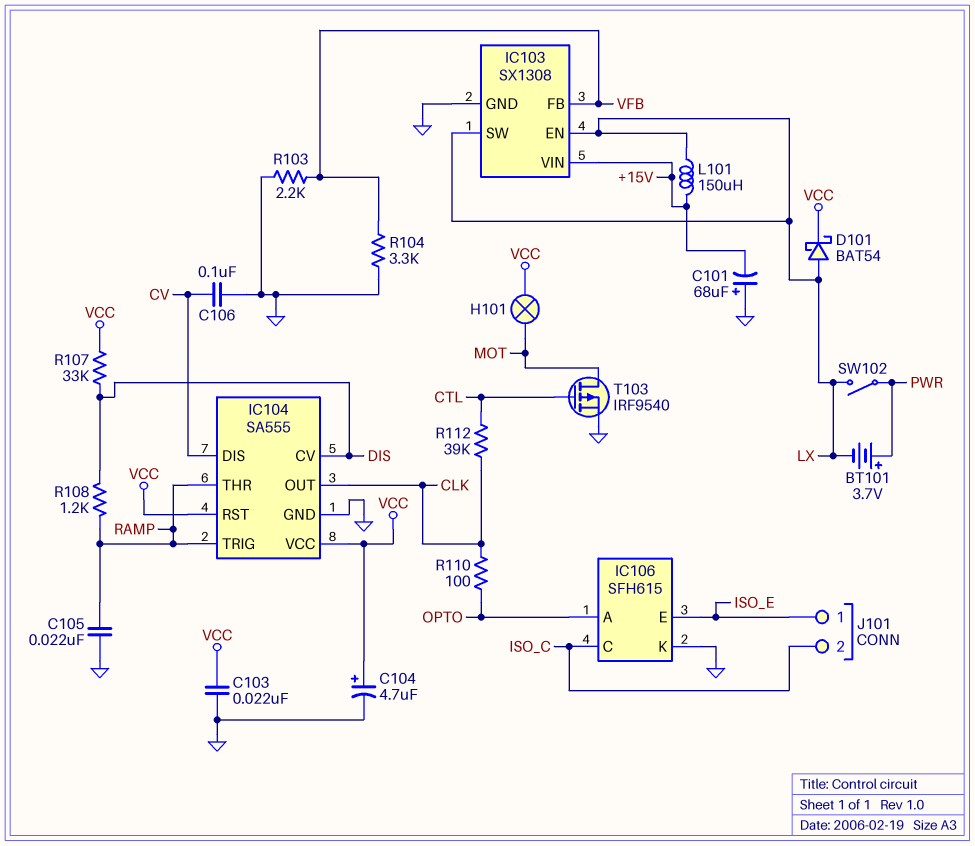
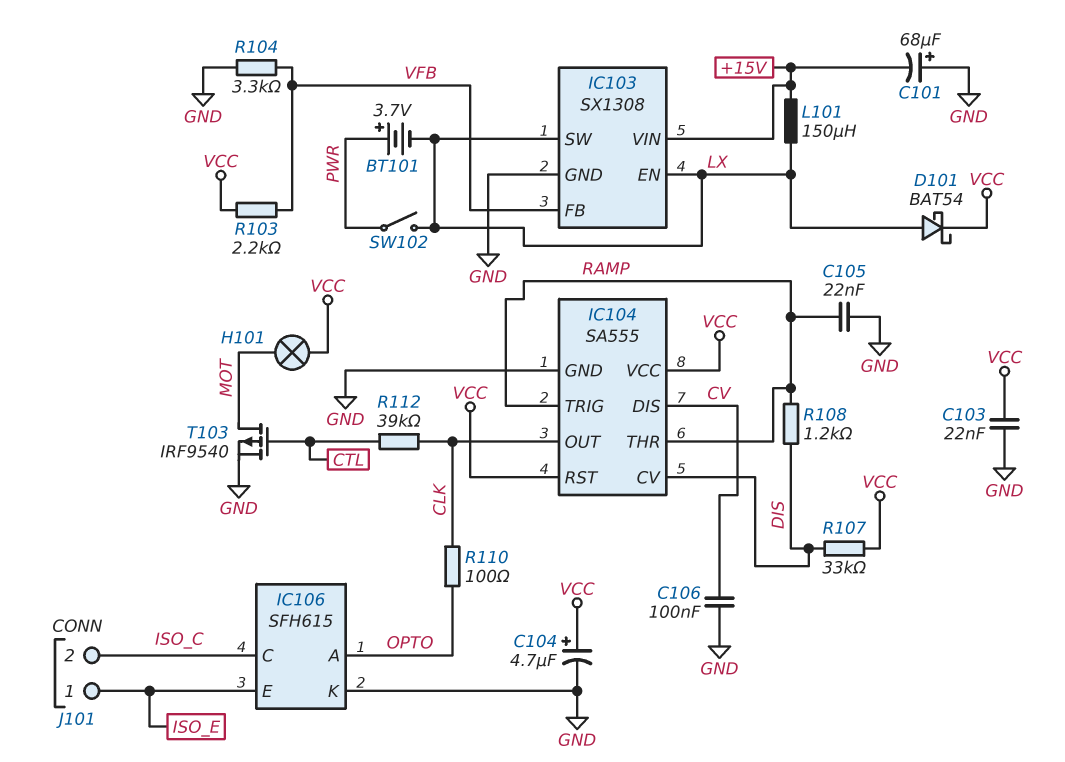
R103: 2.2k (GND, VFB) -> 2.2k (VCC, VFB)

